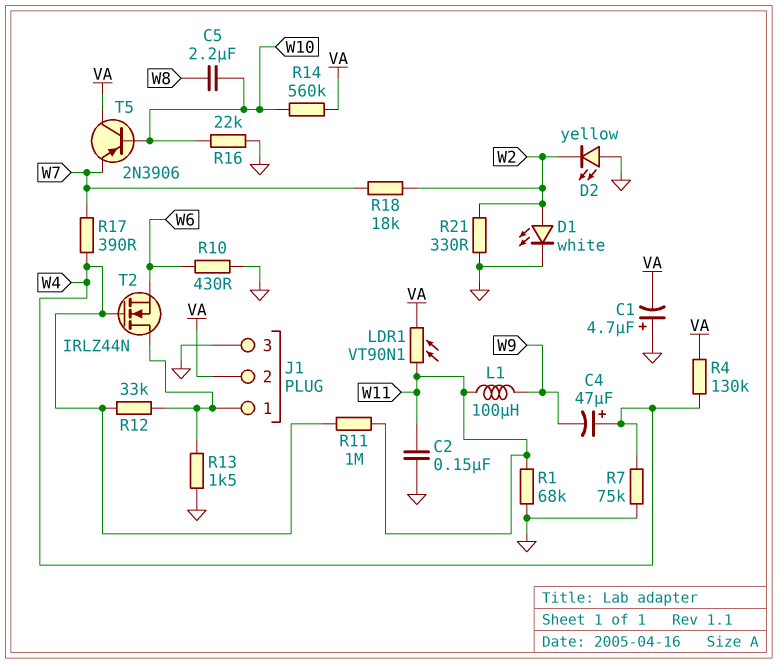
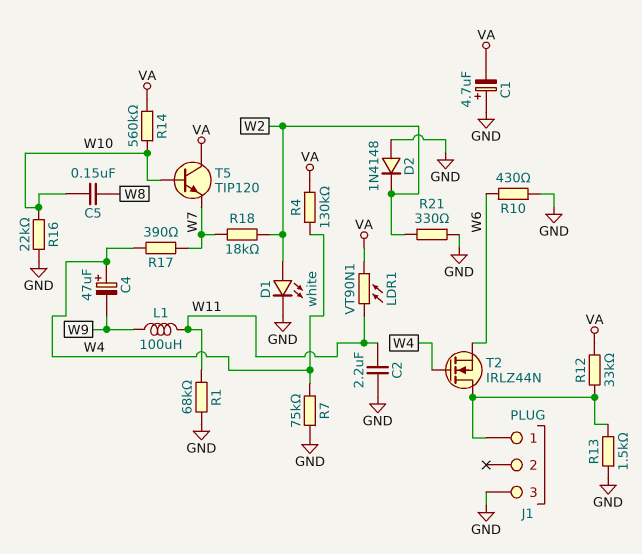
C2: 150nF (GND, W11) -> 2.2uF (GND, W11)
C5: 2.2uF (W8, W10) -> 150nF (W8, W10)
D2: LED yellow (A GND, K W2) -> diode 1N4148 (A GND, K W2)
J1 pin 2: VA -> none
R11: 1M (W4, W11) -> none
R12: 33k (J1/1, W4) -> 33k (J1/1, VA)
T5: PNP 2N3906 (B W10, C VA, E W7) -> NPN TIP120 (B W10, C VA, E W7)

